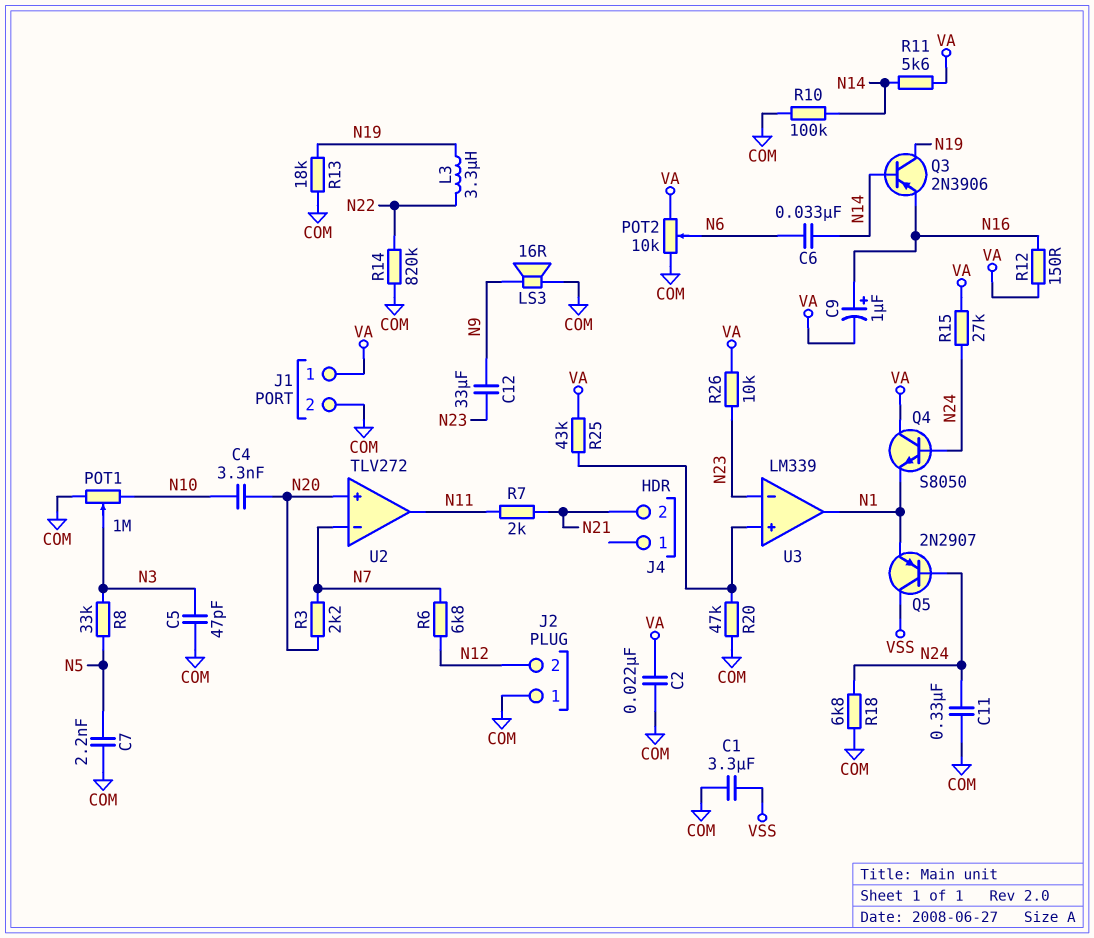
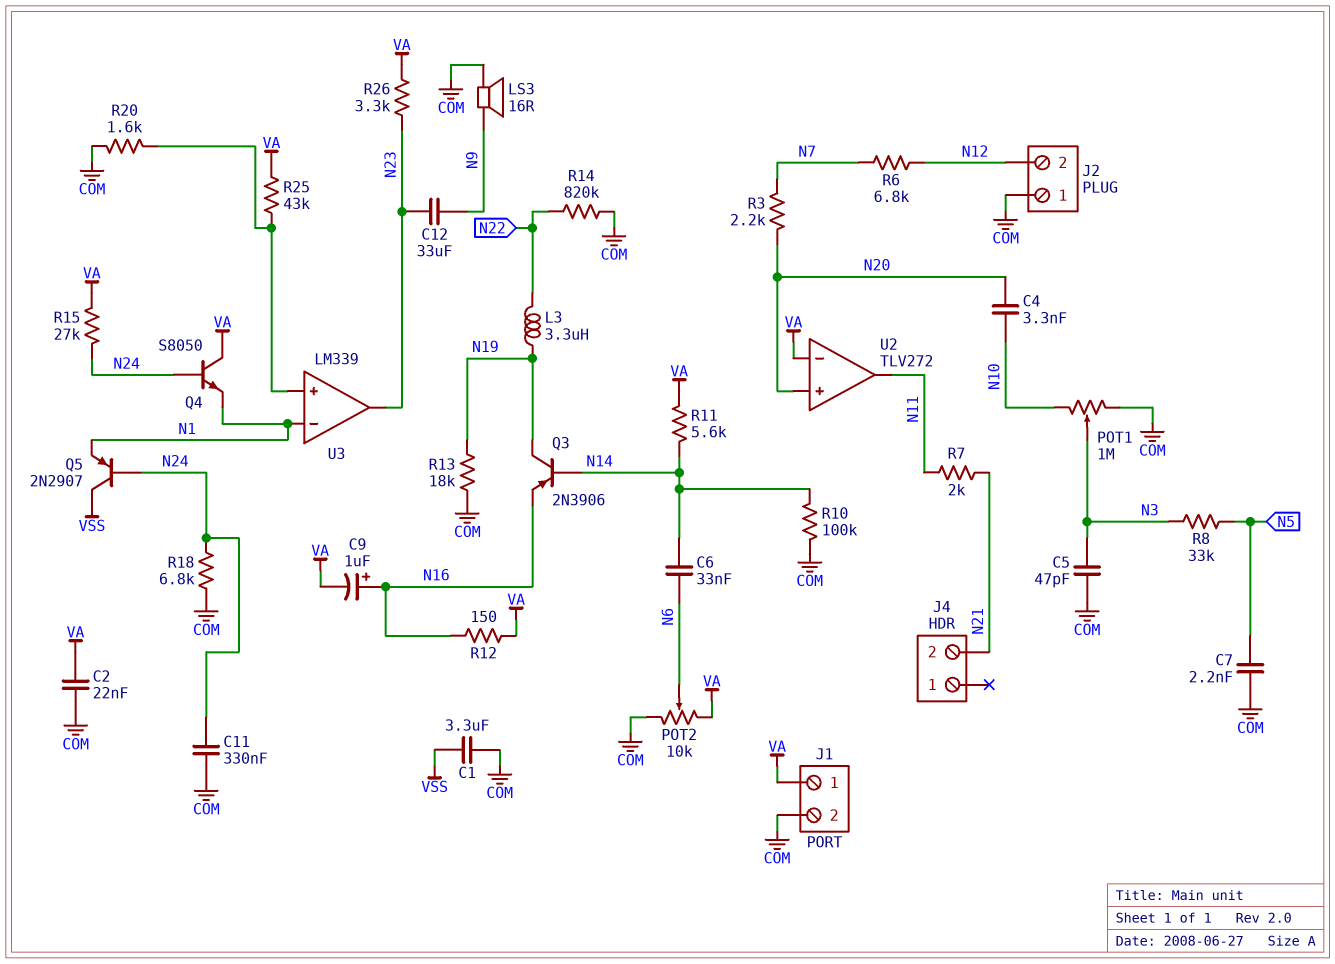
R20: 47k (COM, U3/in+) -> 1.6k (COM, U3/in+)
R26: 10k (N23, VA) -> 3.3k (N23, VA)
U2 pin in-: N7 -> VA
U3 pin in-: N23 -> N1
U3 pin out: N1 -> N23

